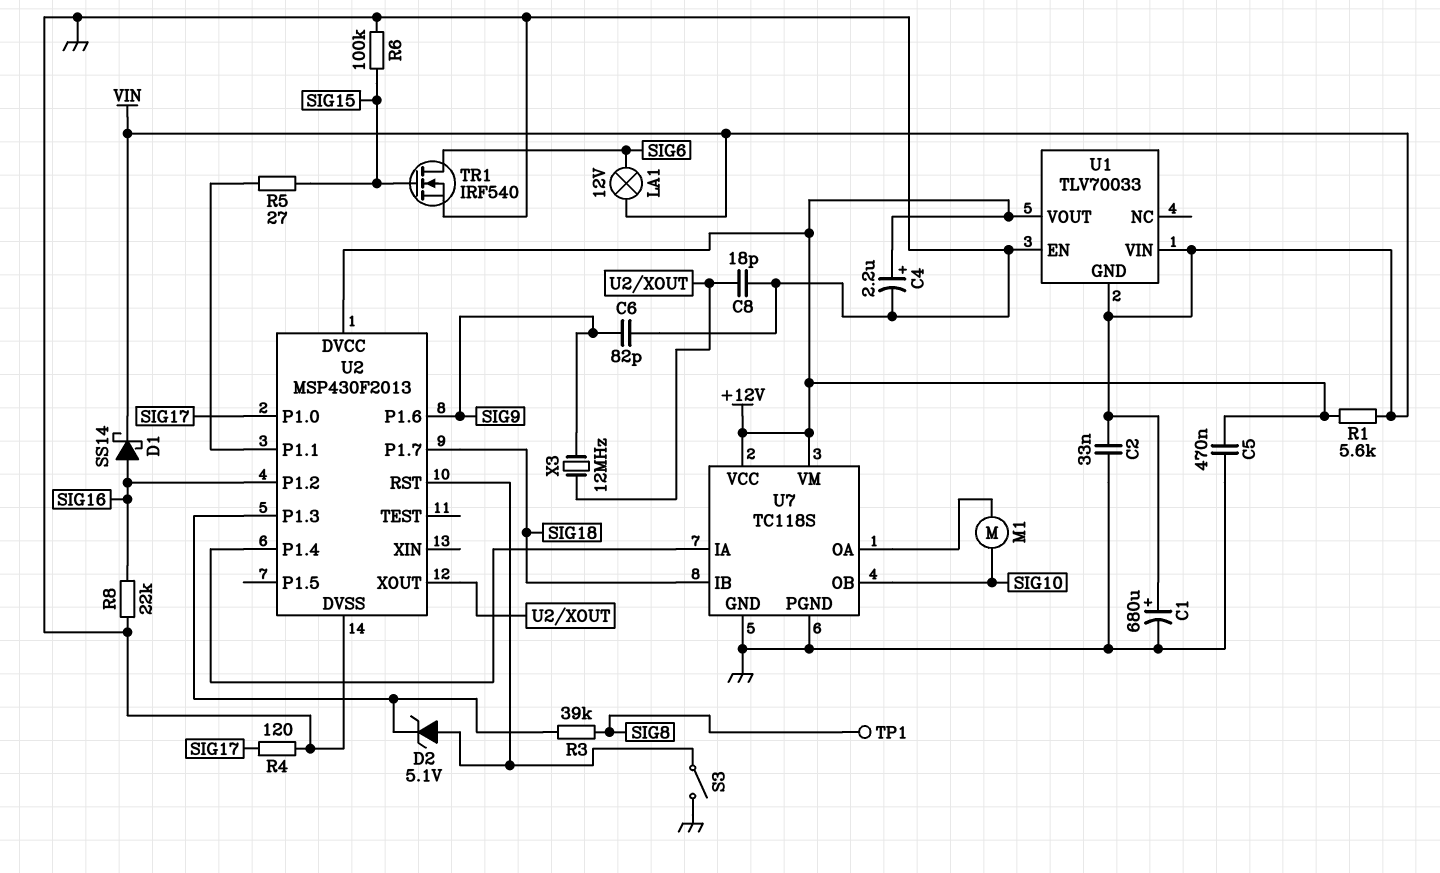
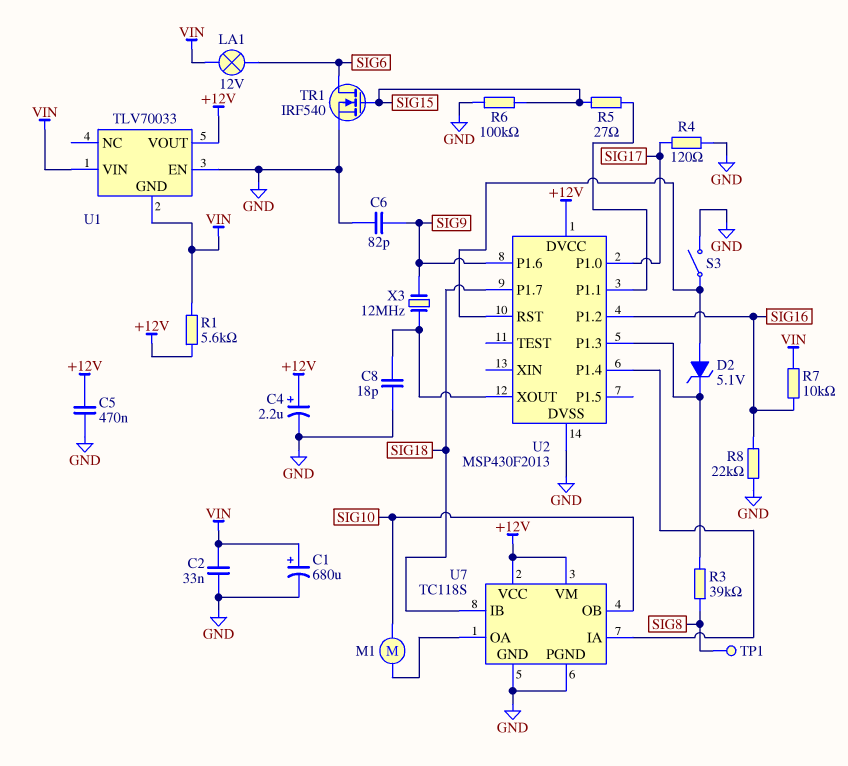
D1: schottky SS14 (A SIG16, K VIN) -> none
R7: none -> 10k (SIG16, VIN)

